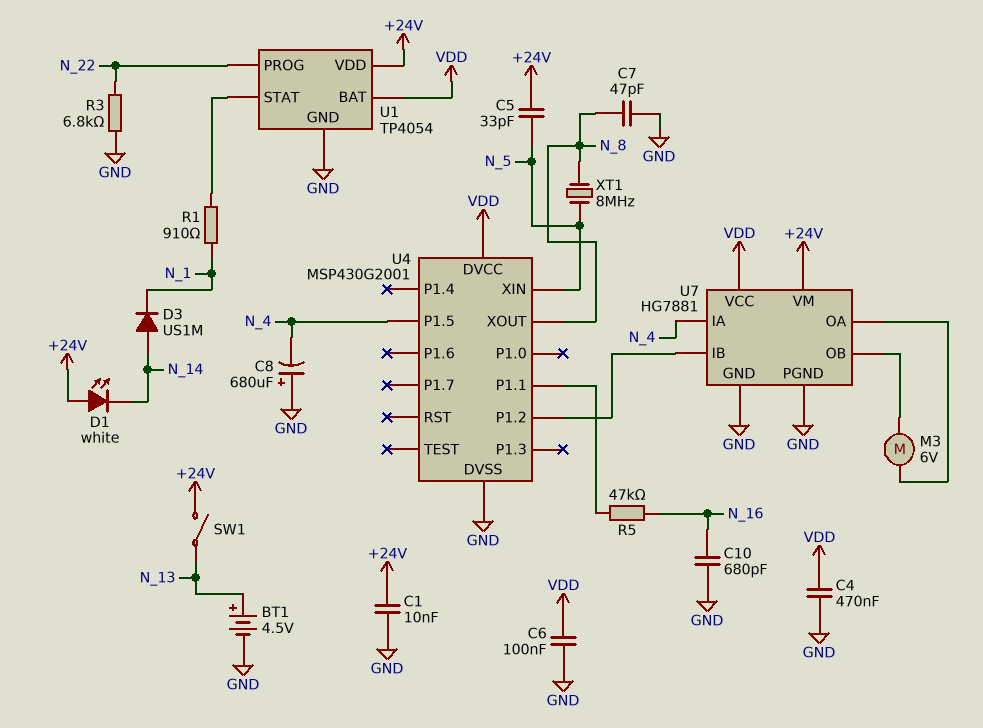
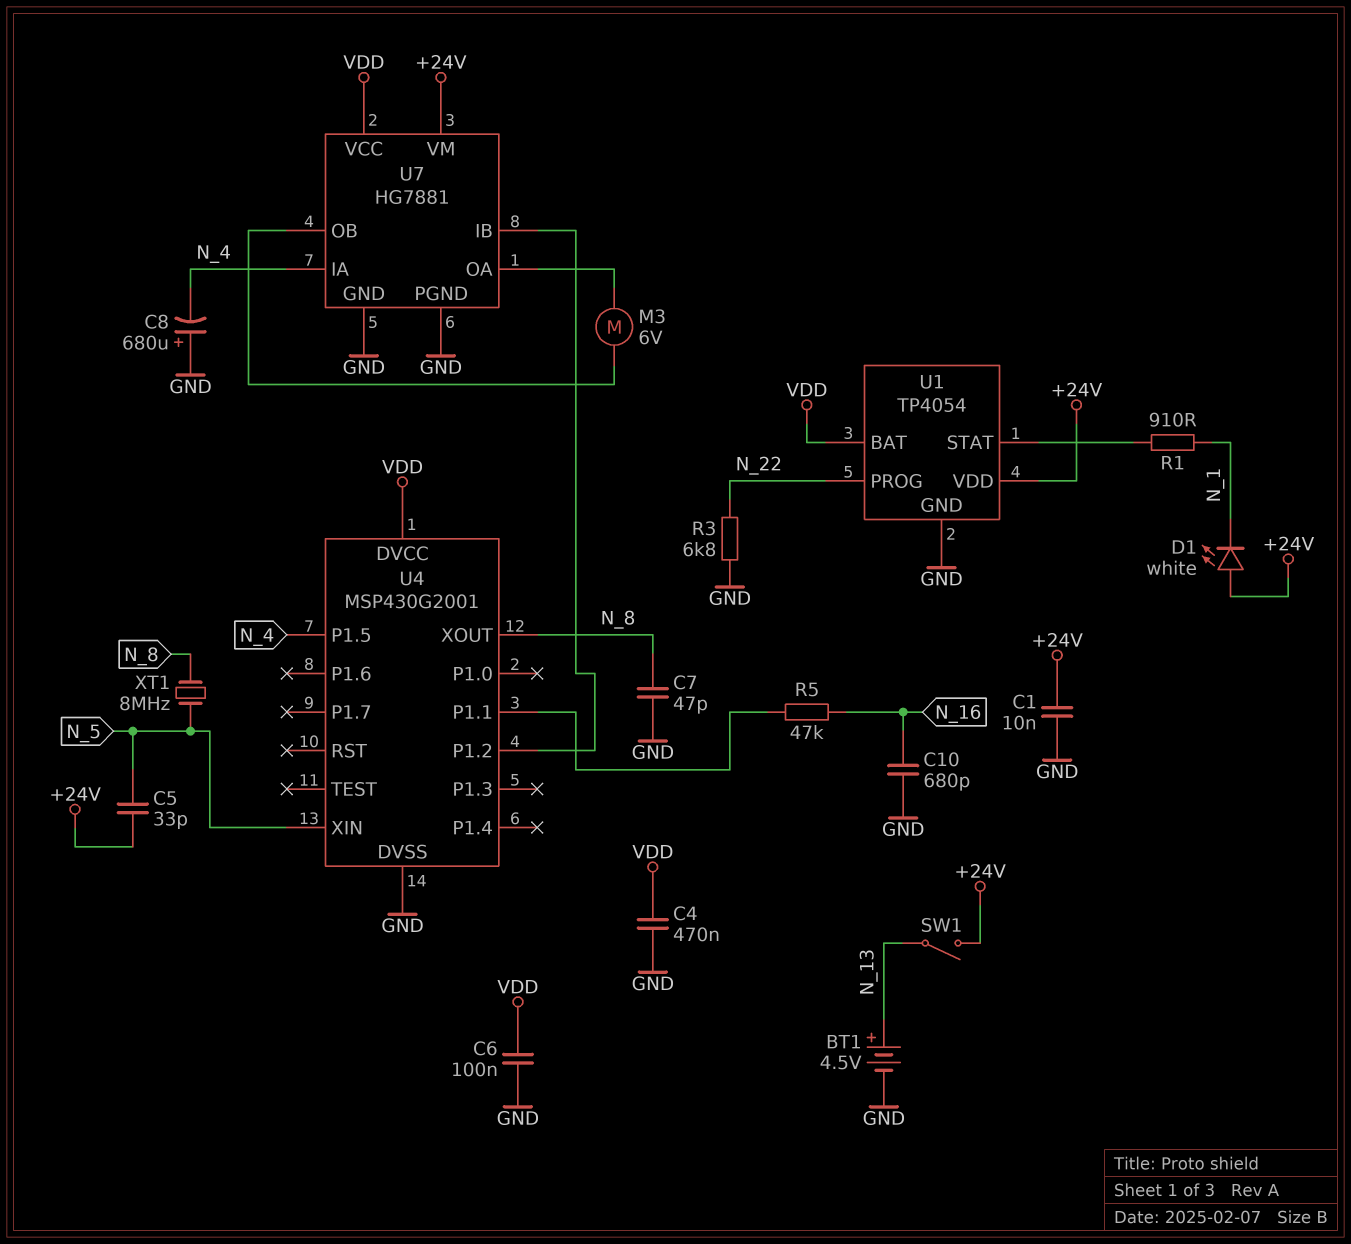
D1: LED white (A +24V, K N_14) -> LED white (A +24V, K N_1)
D3: diode US1M (A N_14, K N_1) -> none

